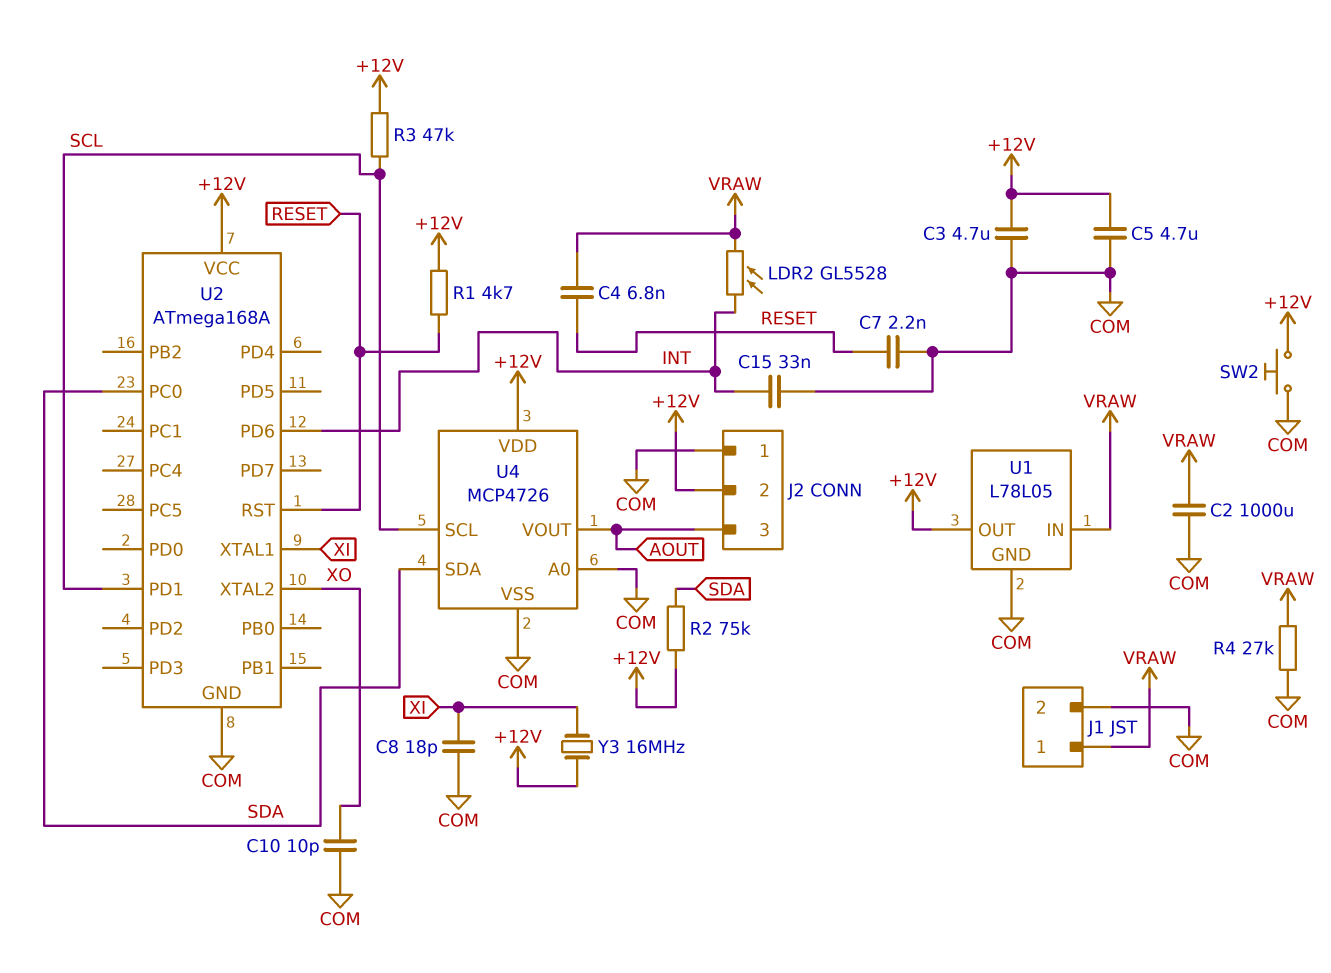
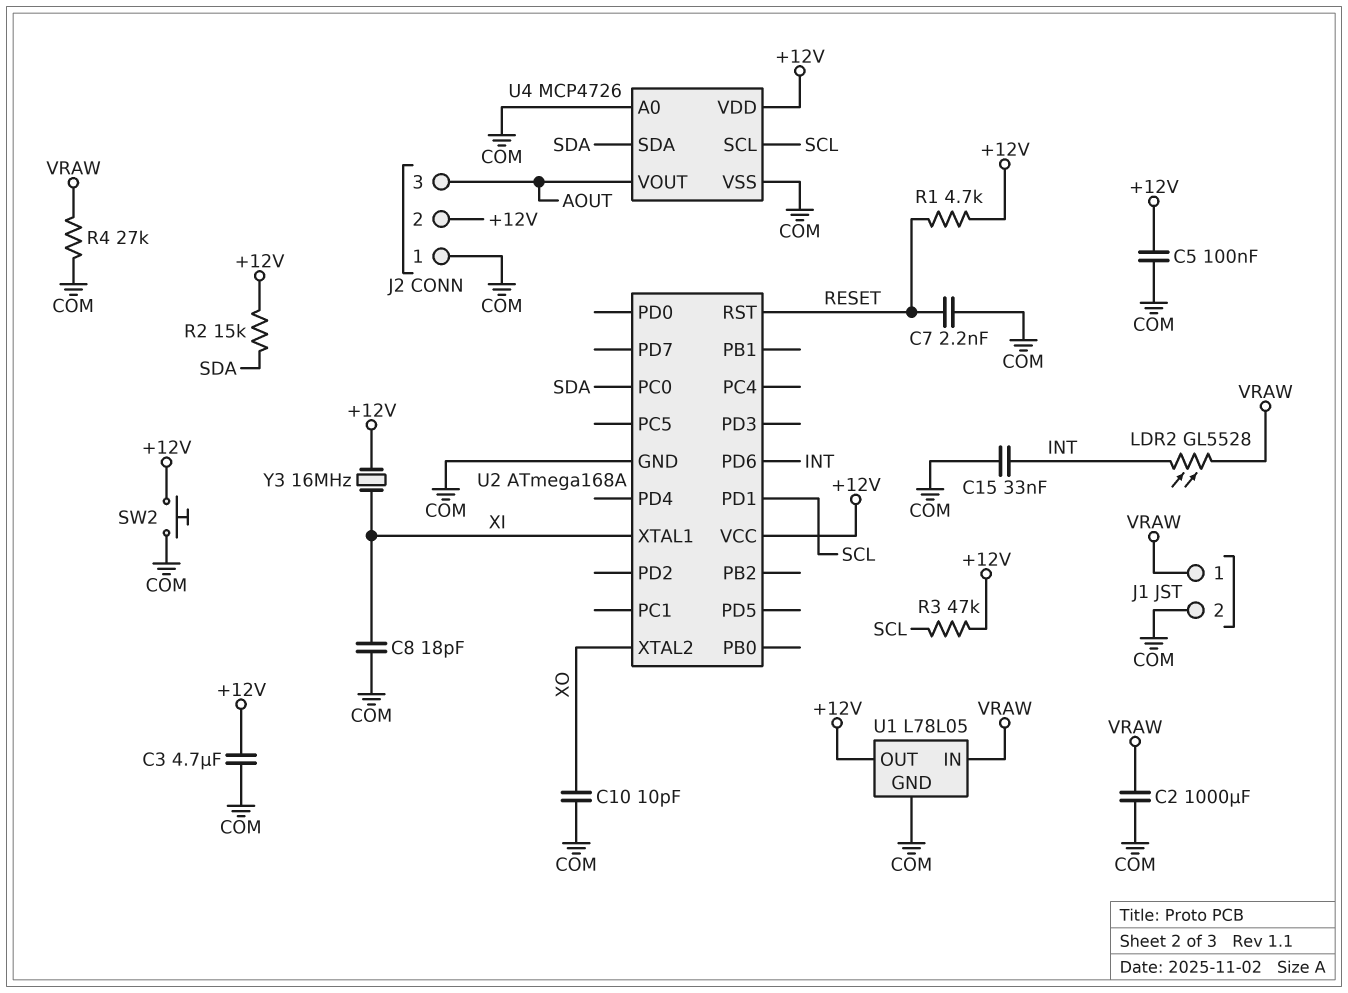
C4: 6.8nF (RESET, VRAW) -> none
C5: 4.7uF (+12V, COM) -> 100nF (+12V, COM)
R2: 75k (+12V, SDA) -> 15k (+12V, SDA)

